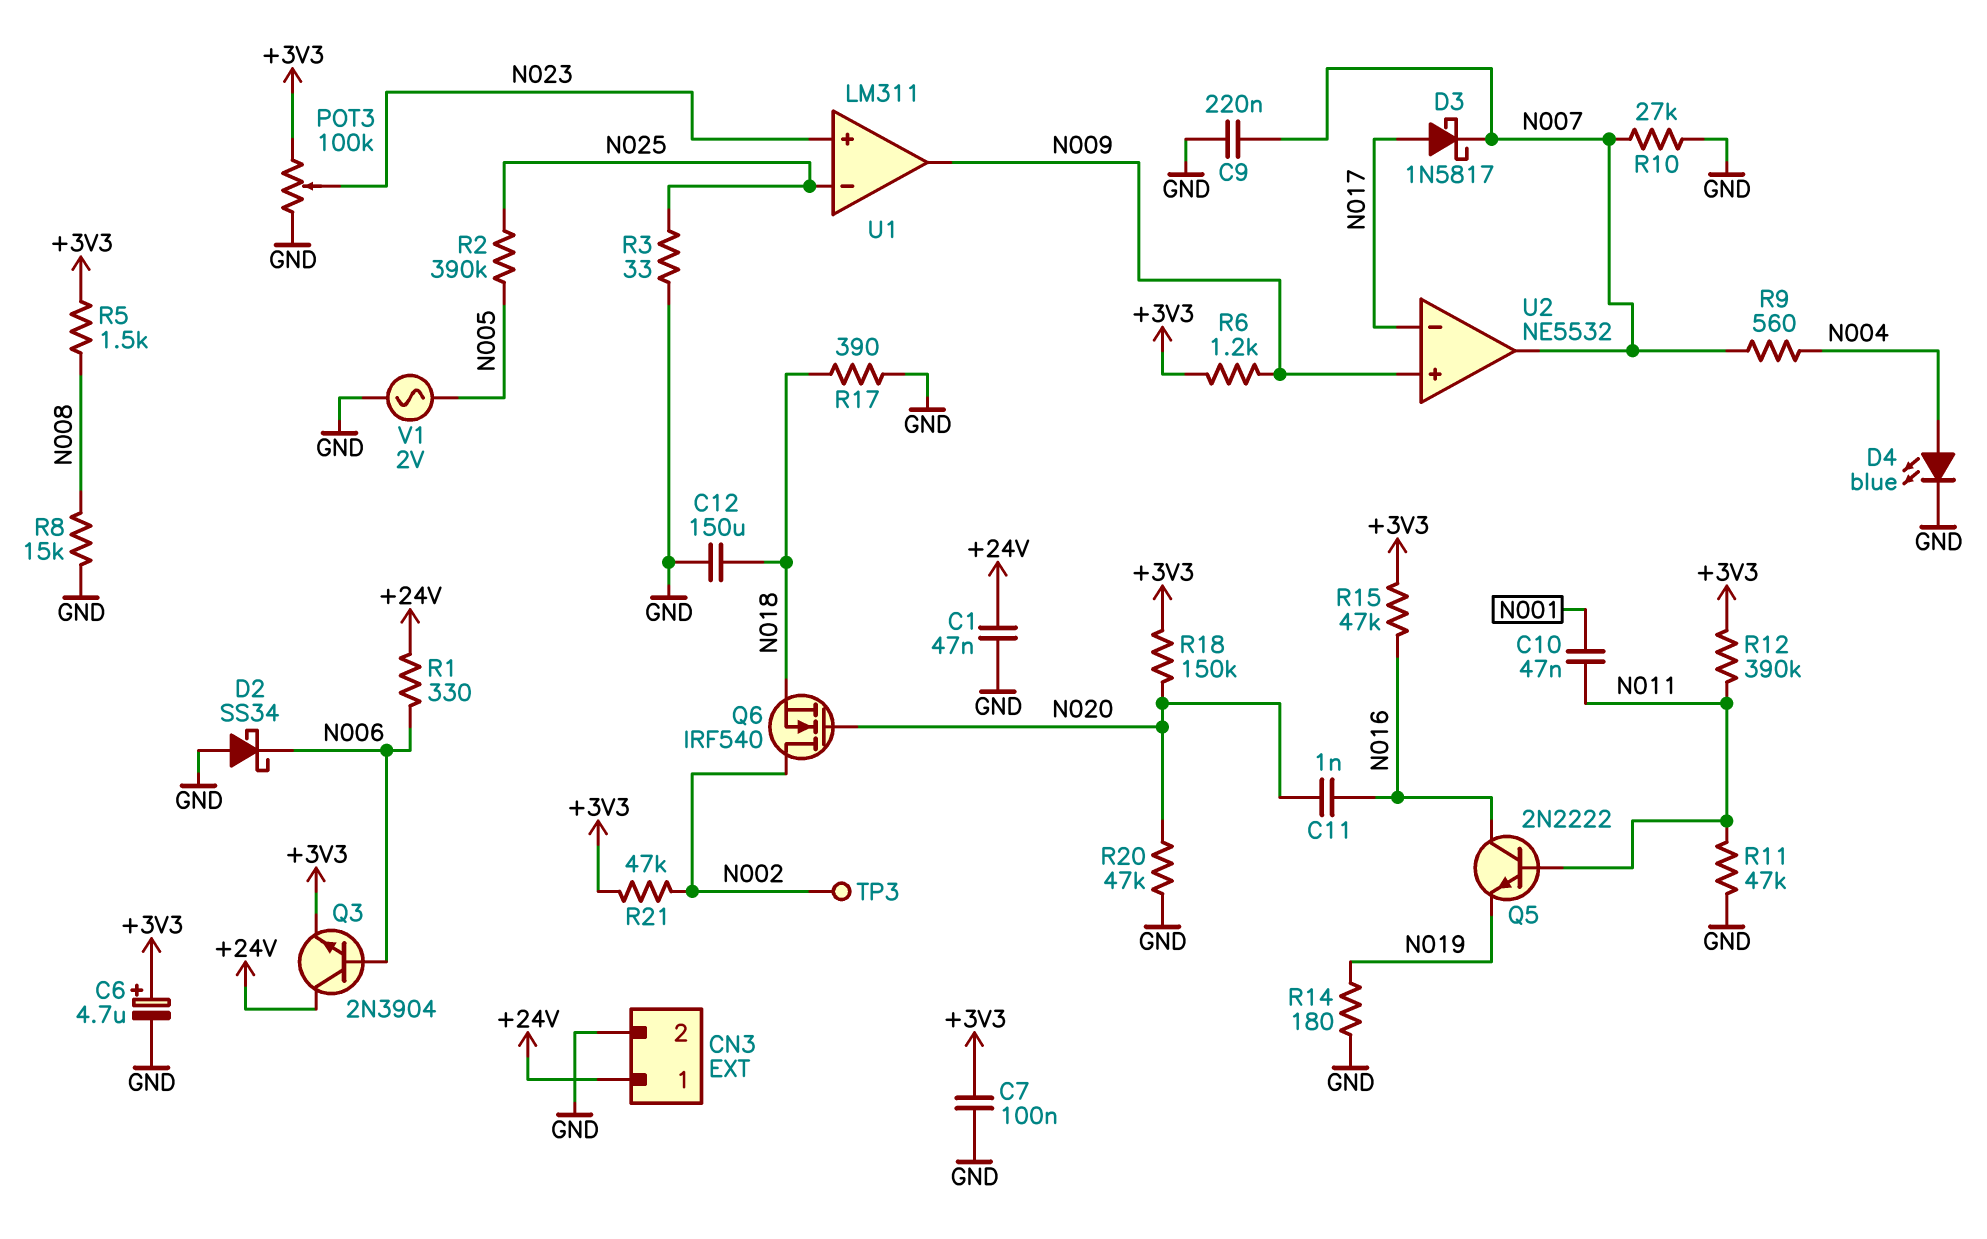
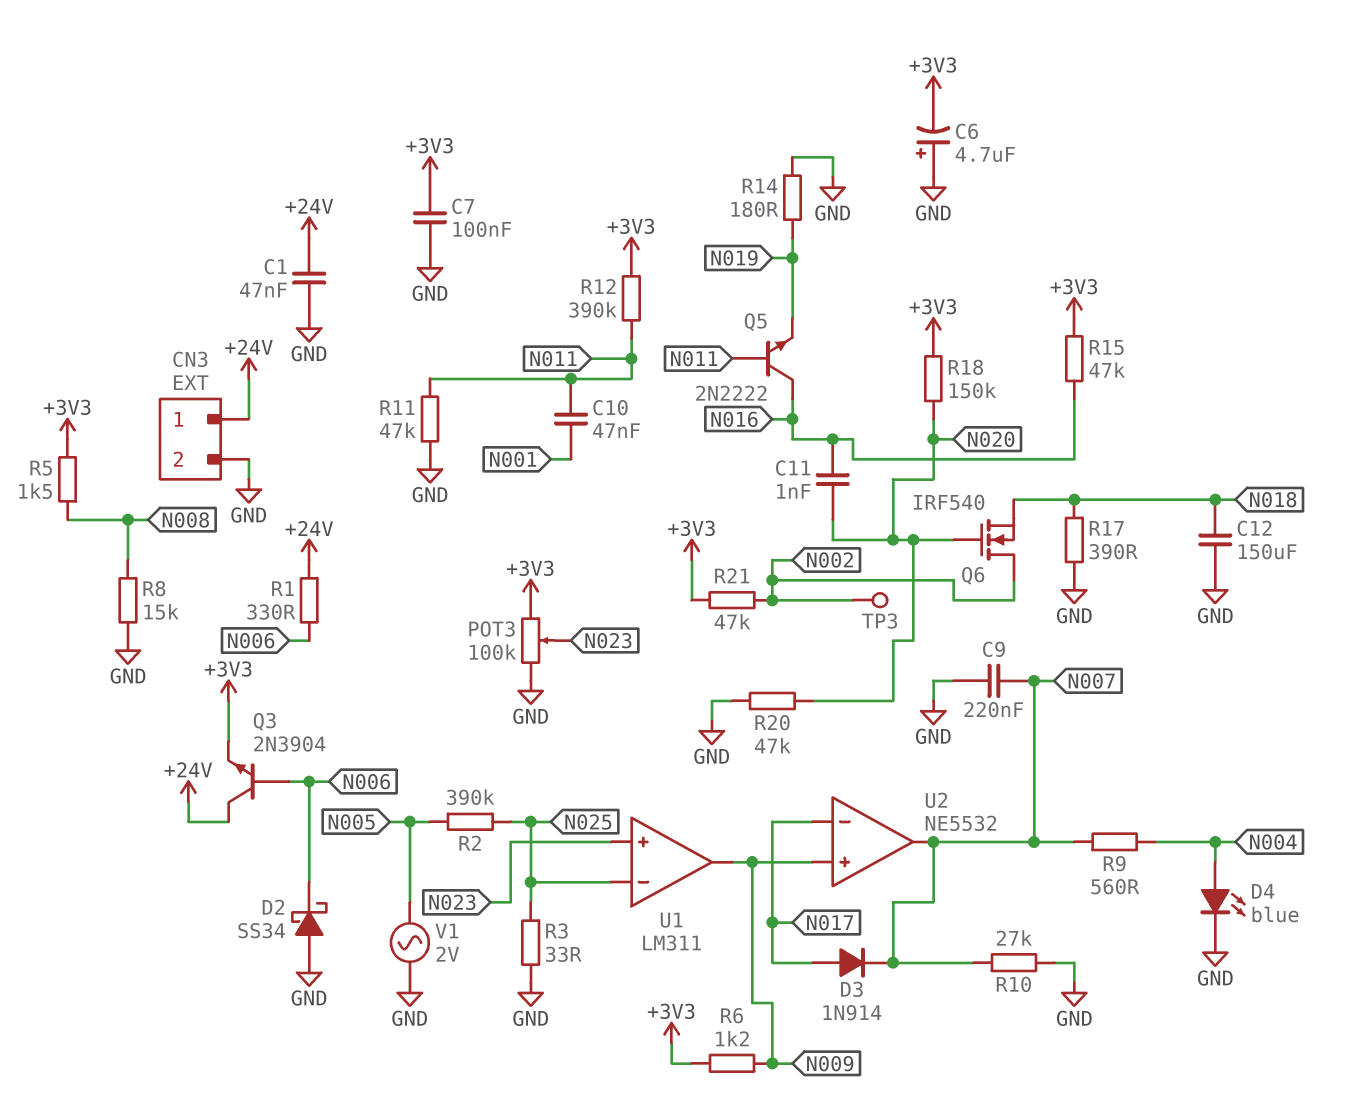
C6: 4.7uF (plus +3V3, minus GND) -> 4.7uF (plus GND, minus +3V3)
D3: schottky 1N5817 (A N017, K N007) -> diode 1N914 (A N017, K N007)

